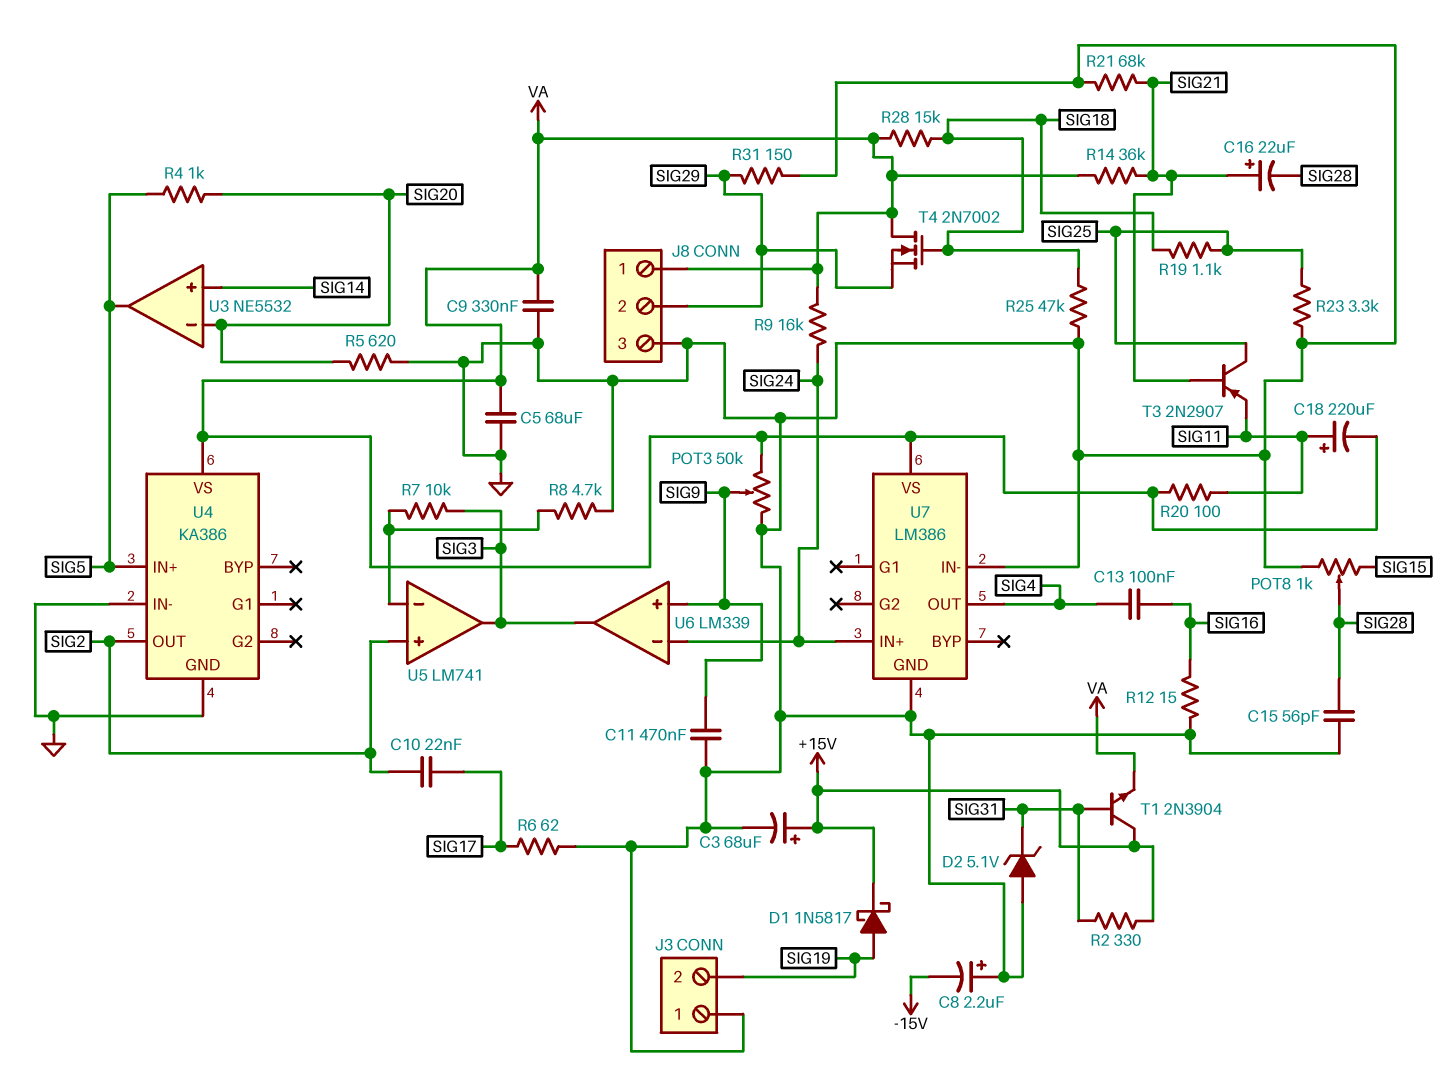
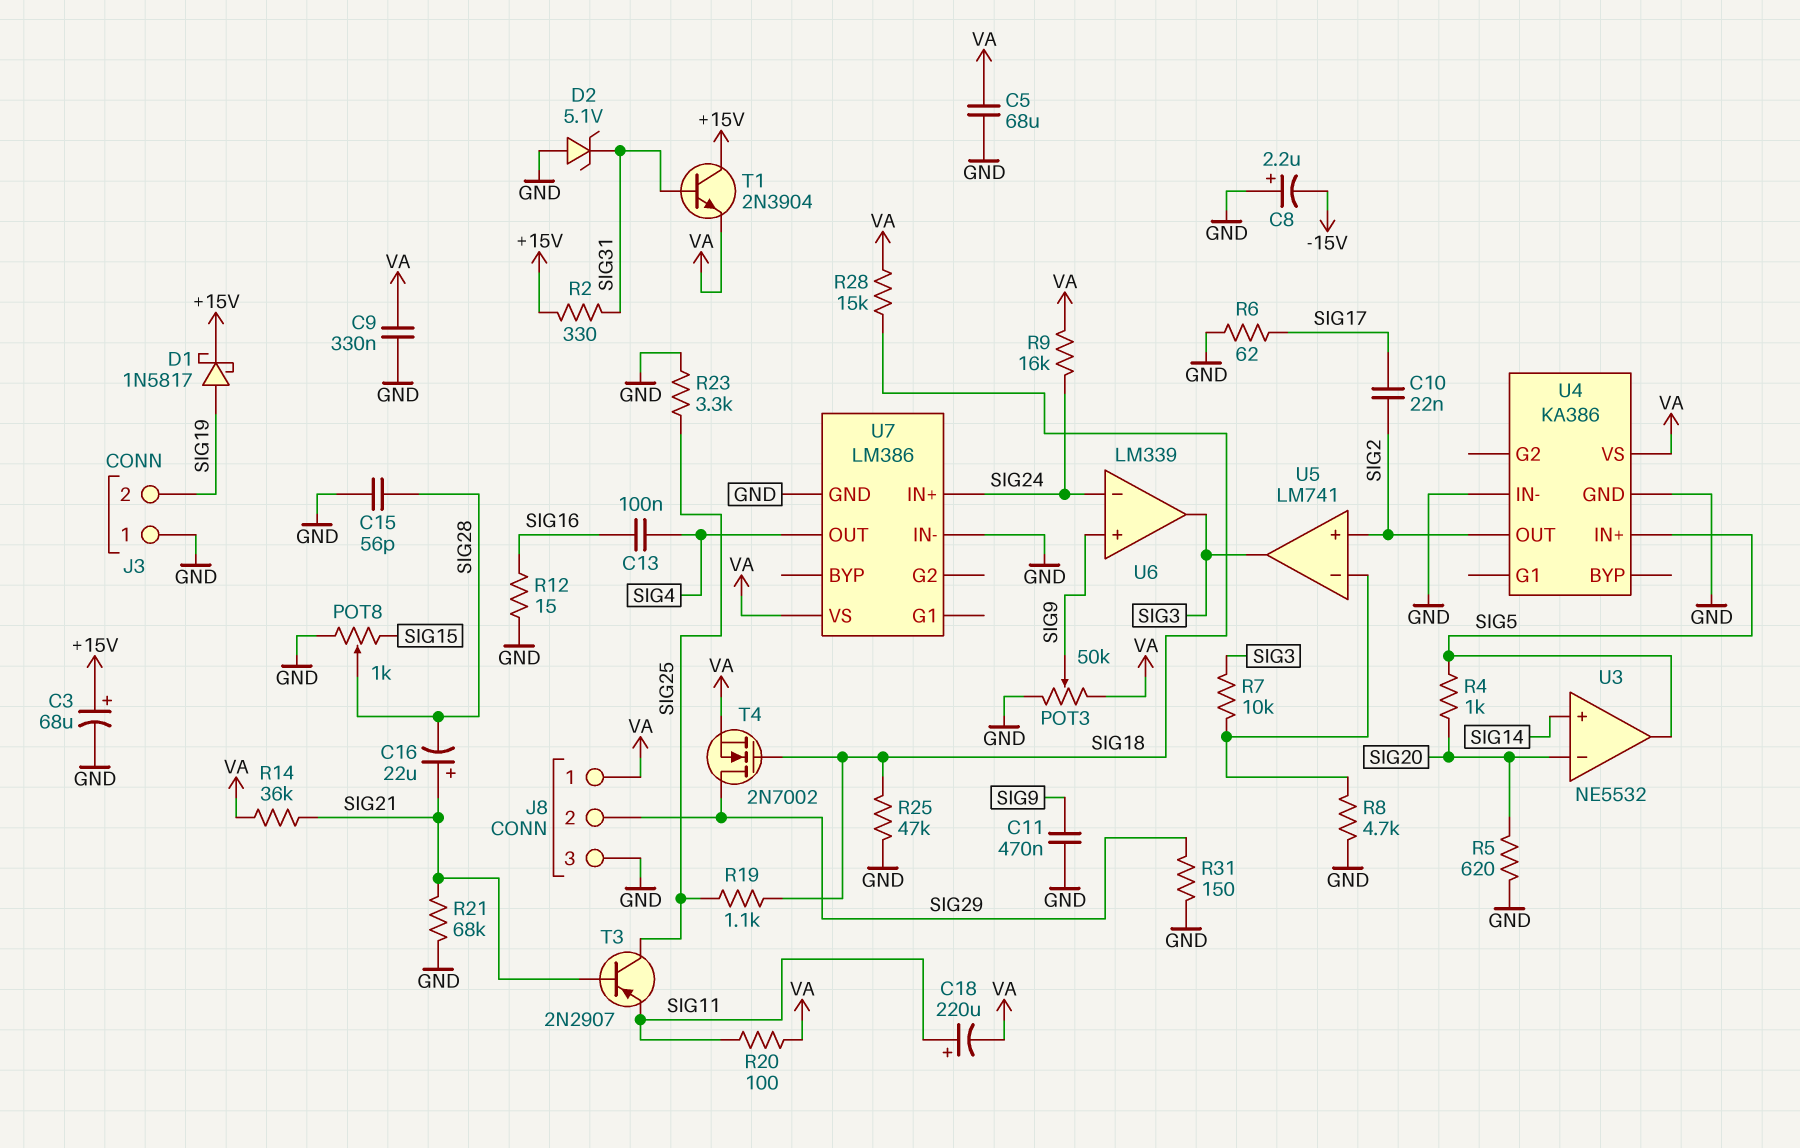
T4: NMOS 2N7002 (G SIG18, D VA, S SIG29) -> NMOS 2N7002 (G SIG18, D SIG29, S VA)

